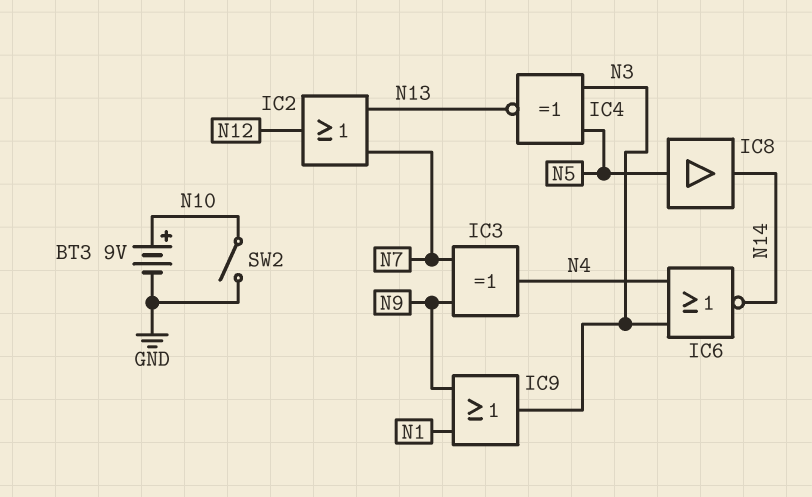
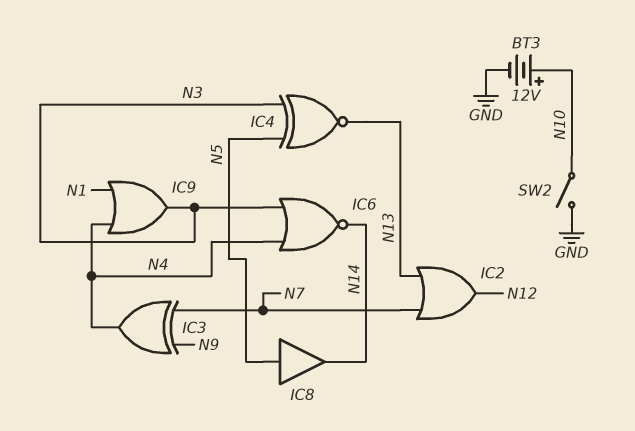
BT3: 9V (plus N10, minus GND) -> 12V (plus N10, minus GND)
IC9: OR (in N1, in N9, out N3) -> OR (in N1, in N4, out N3)

